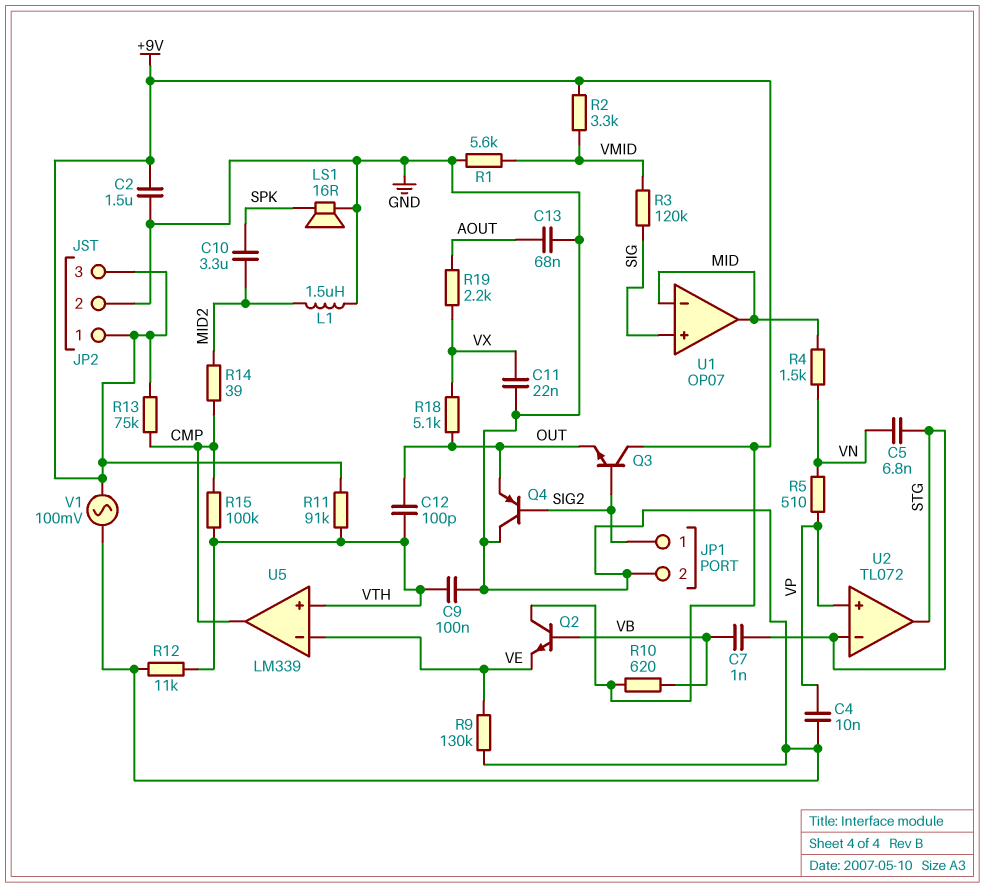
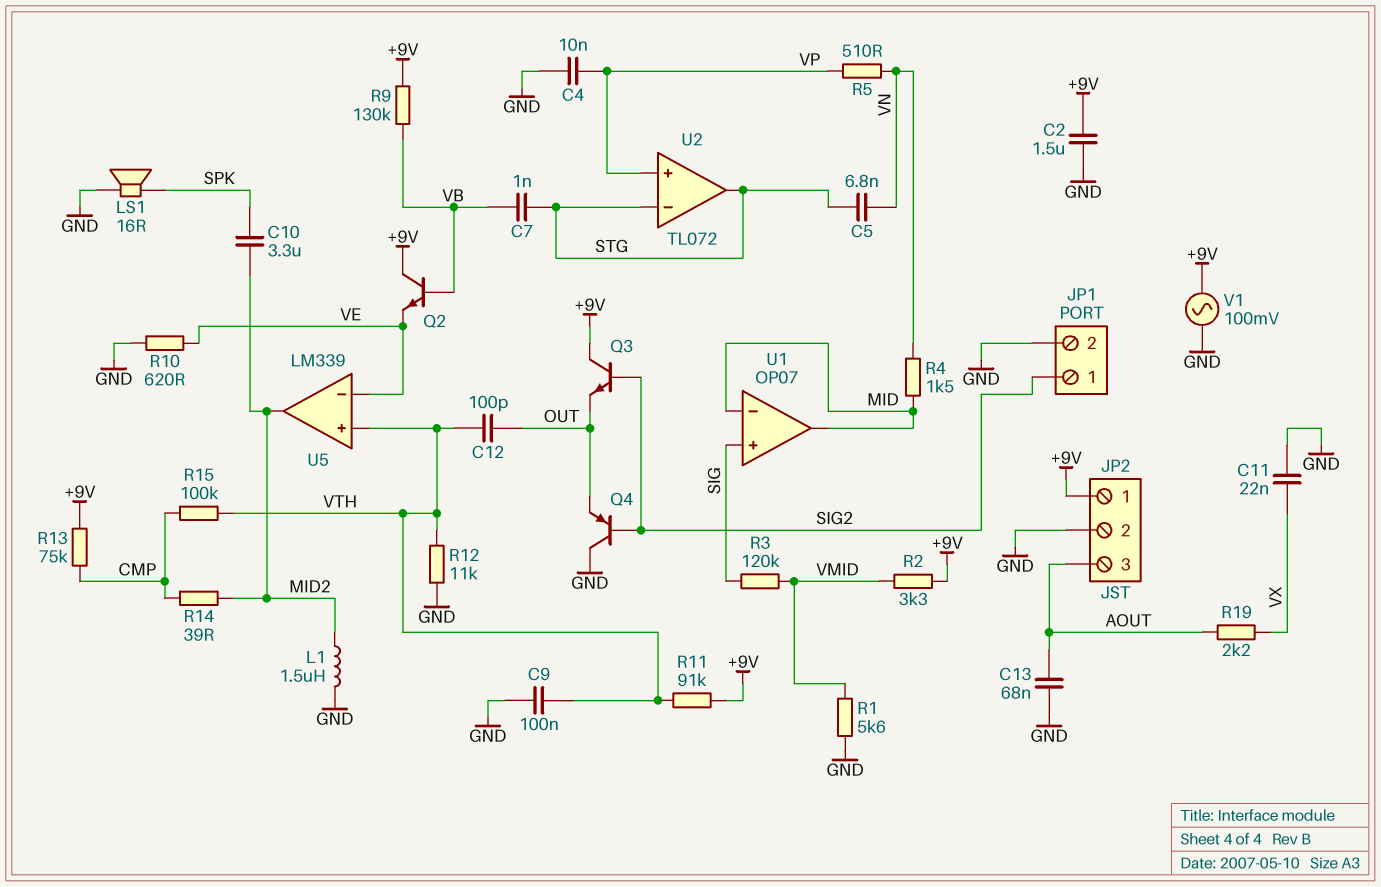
JP2 pin 3: +9V -> AOUT
R9: 130k (GND, VE) -> 130k (+9V, VB)
R10: 620 (+9V, VB) -> 620 (GND, VE)
R18: 5.1k (OUT, VX) -> none
U5 pin out: CMP -> MID2

